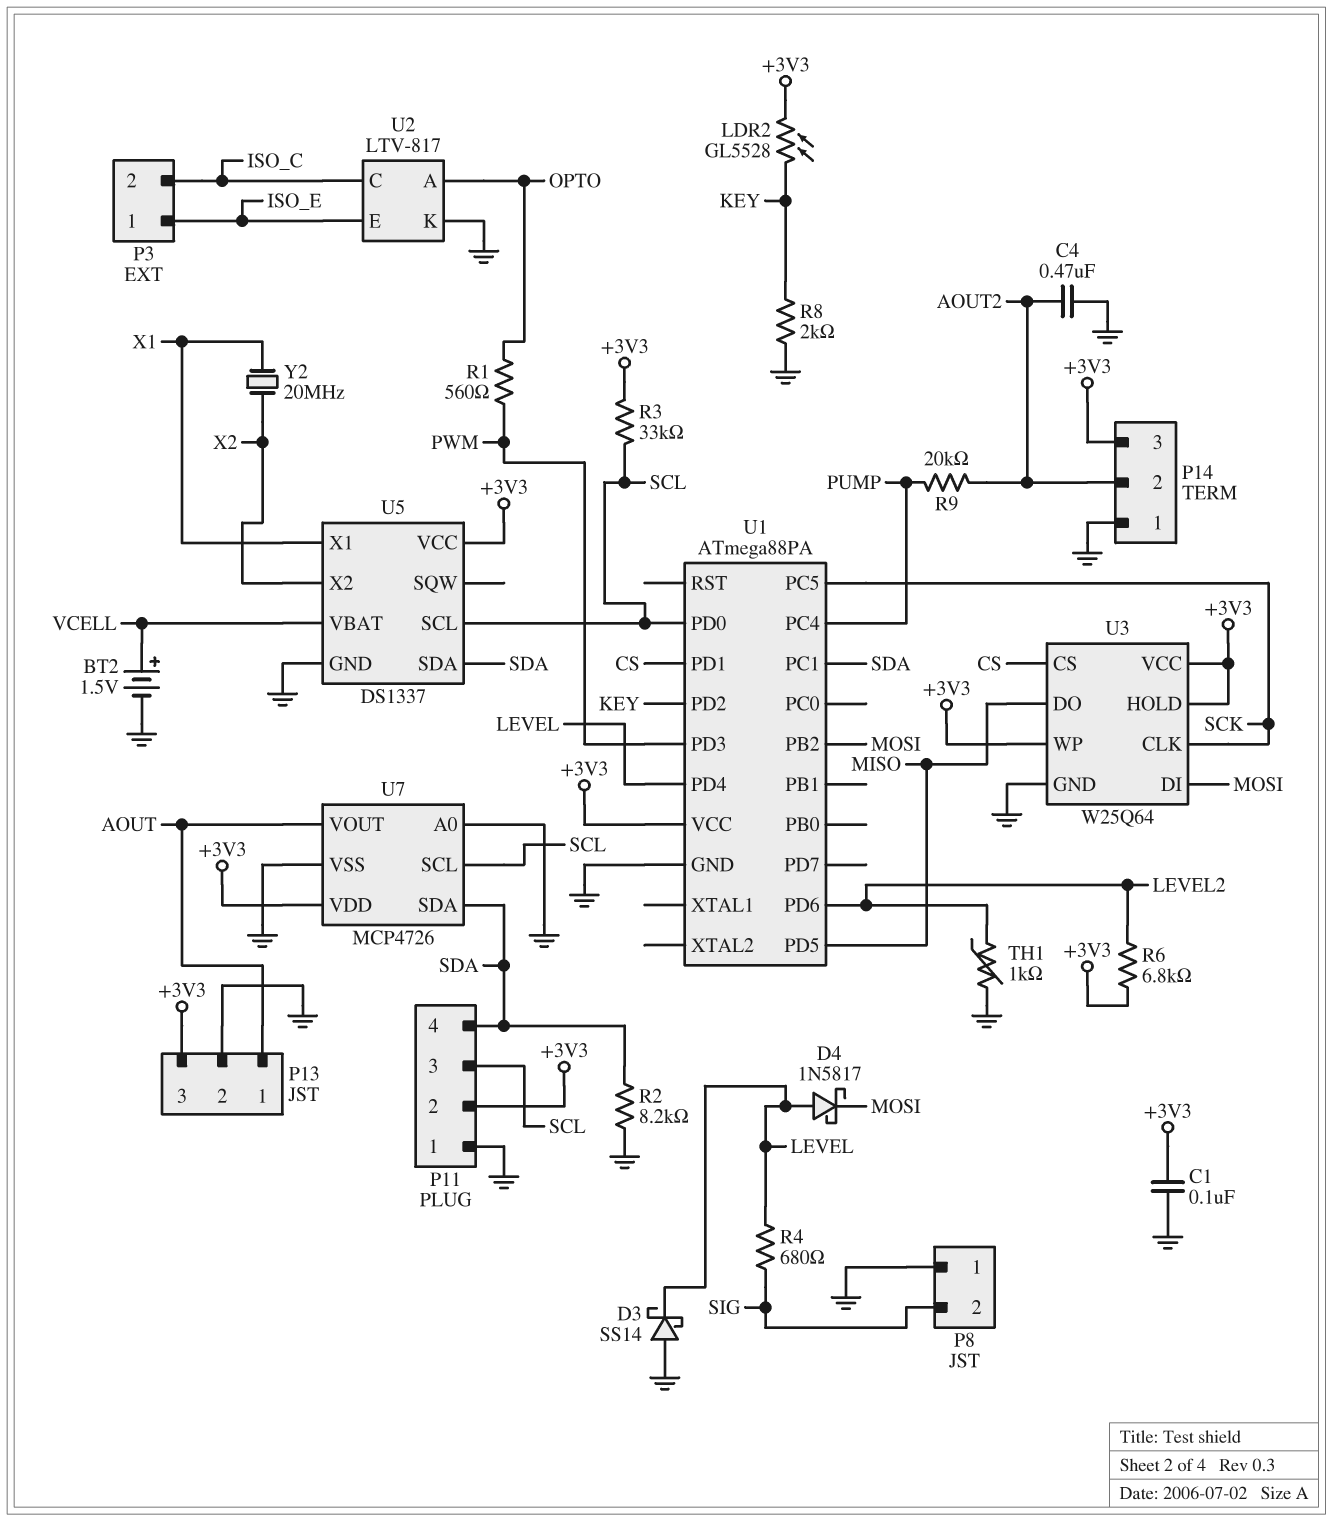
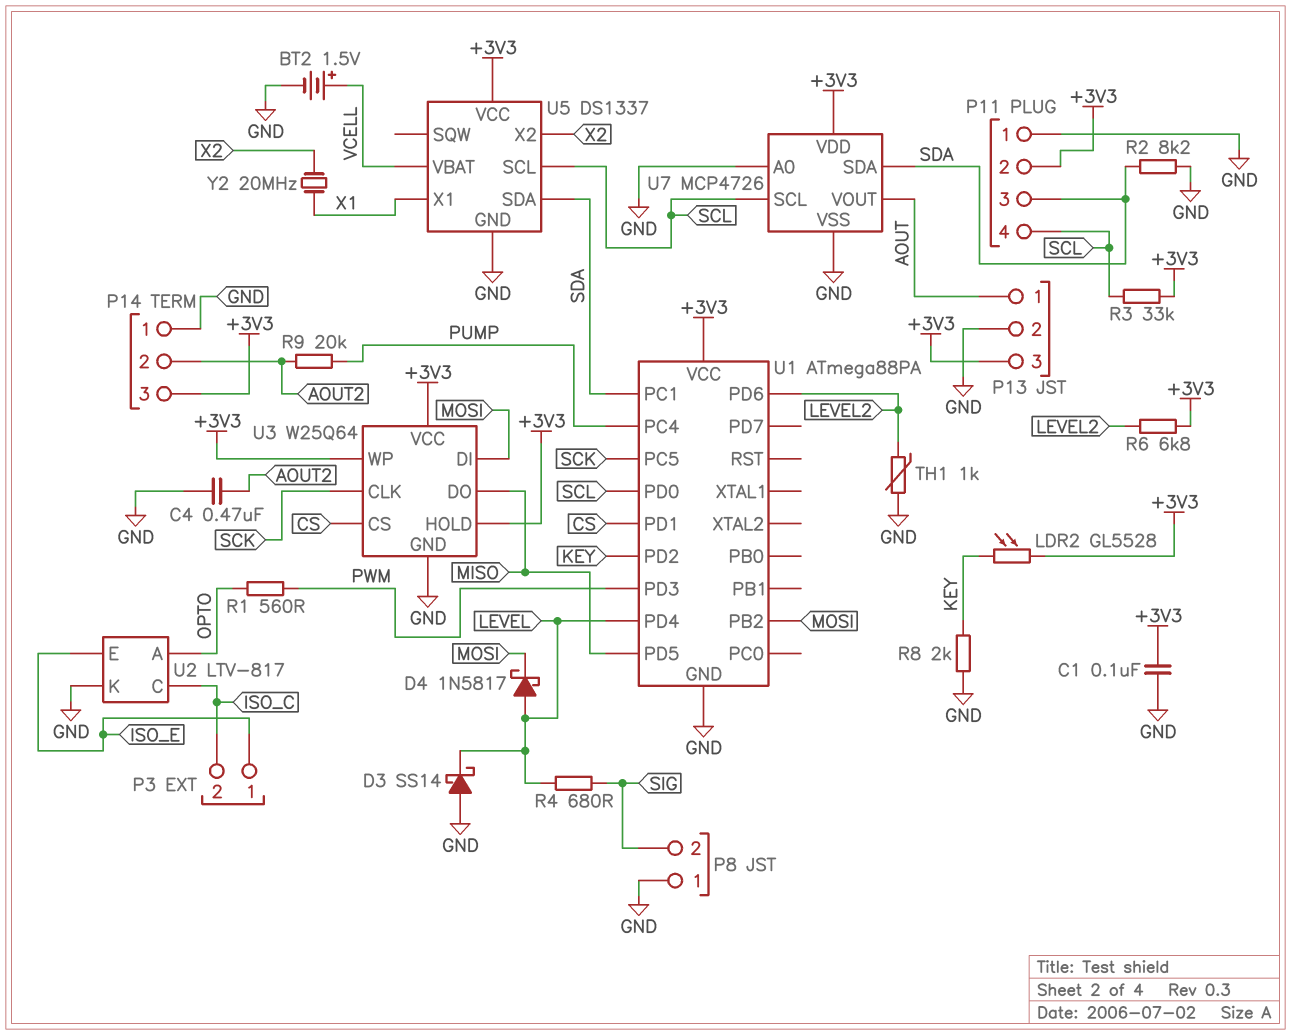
P11 pin 3: SCL -> SDA
P11 pin 4: SDA -> SCL

